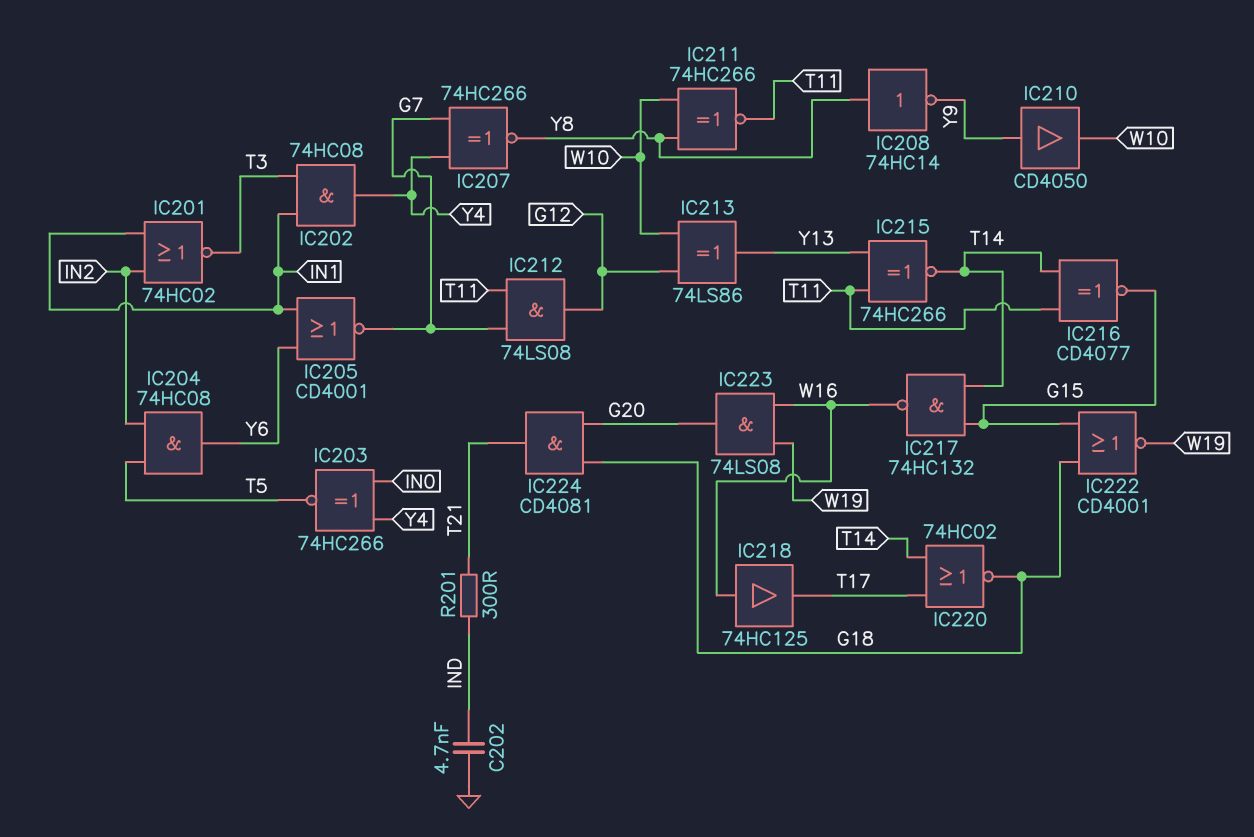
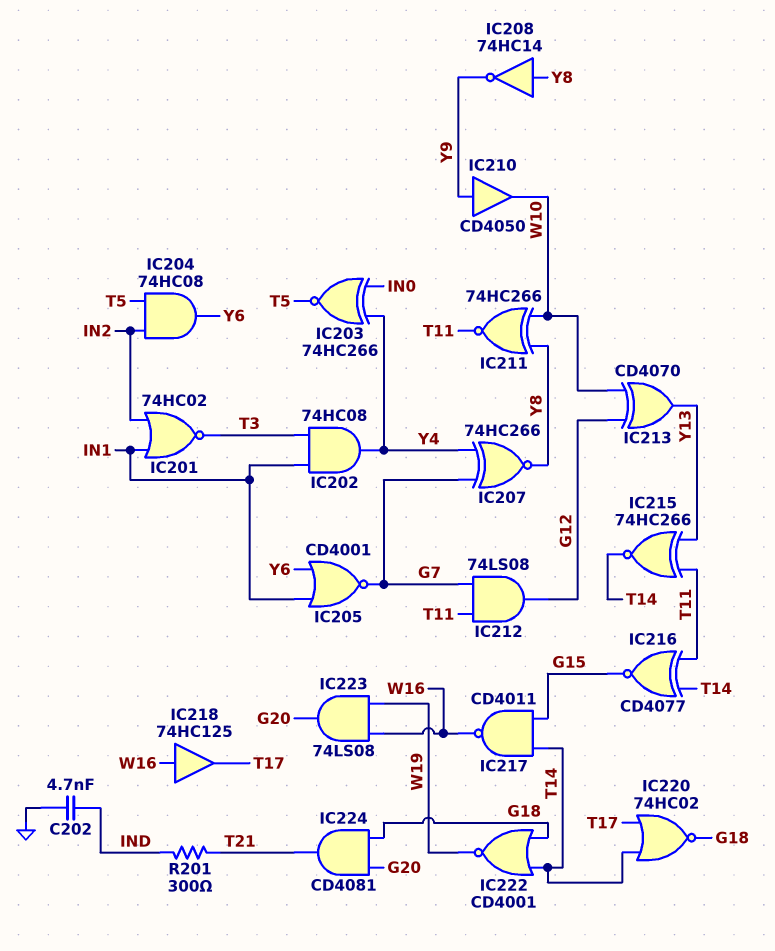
IC213: XOR 74LS86 (in G12, in W10, out Y13) -> XOR CD4070 (in G12, in W10, out Y13)
IC217: NAND 74HC132 (in G15, in T14, out W16) -> NAND CD4011 (in G15, in T14, out W16)
IC222: NOR CD4001 (in G15, in G18, out W19) -> NOR CD4001 (in G18, in T14, out W19)

